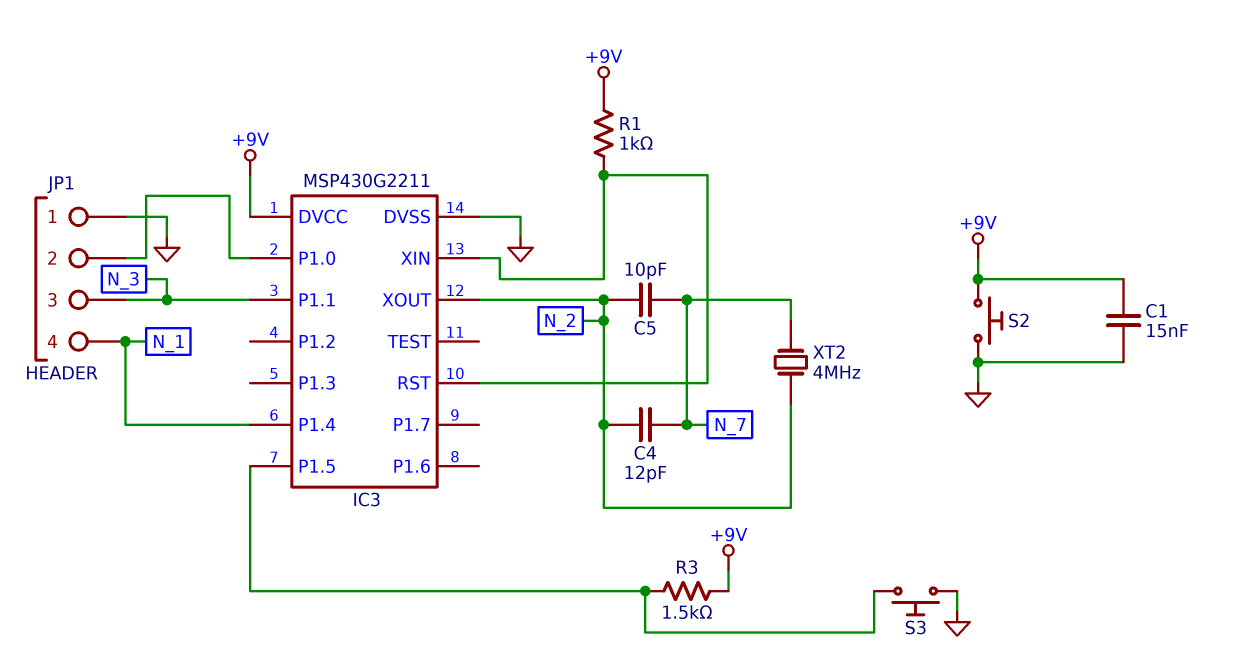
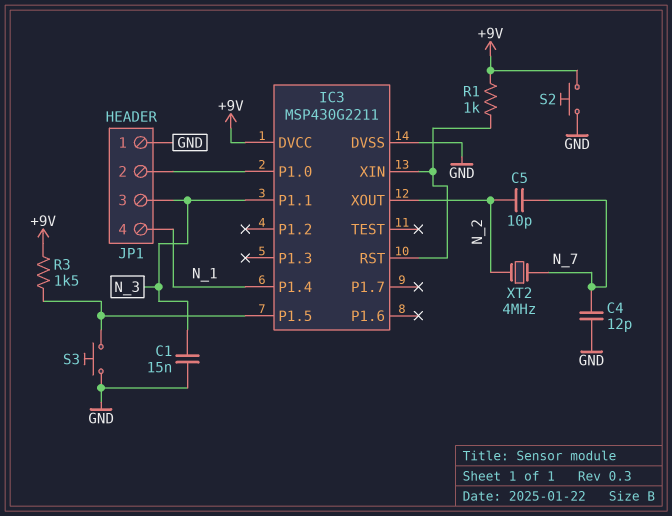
C1: 15nF (+9V, GND) -> 15nF (GND, N_3)
C4: 12pF (N_2, N_7) -> 12pF (GND, N_7)

